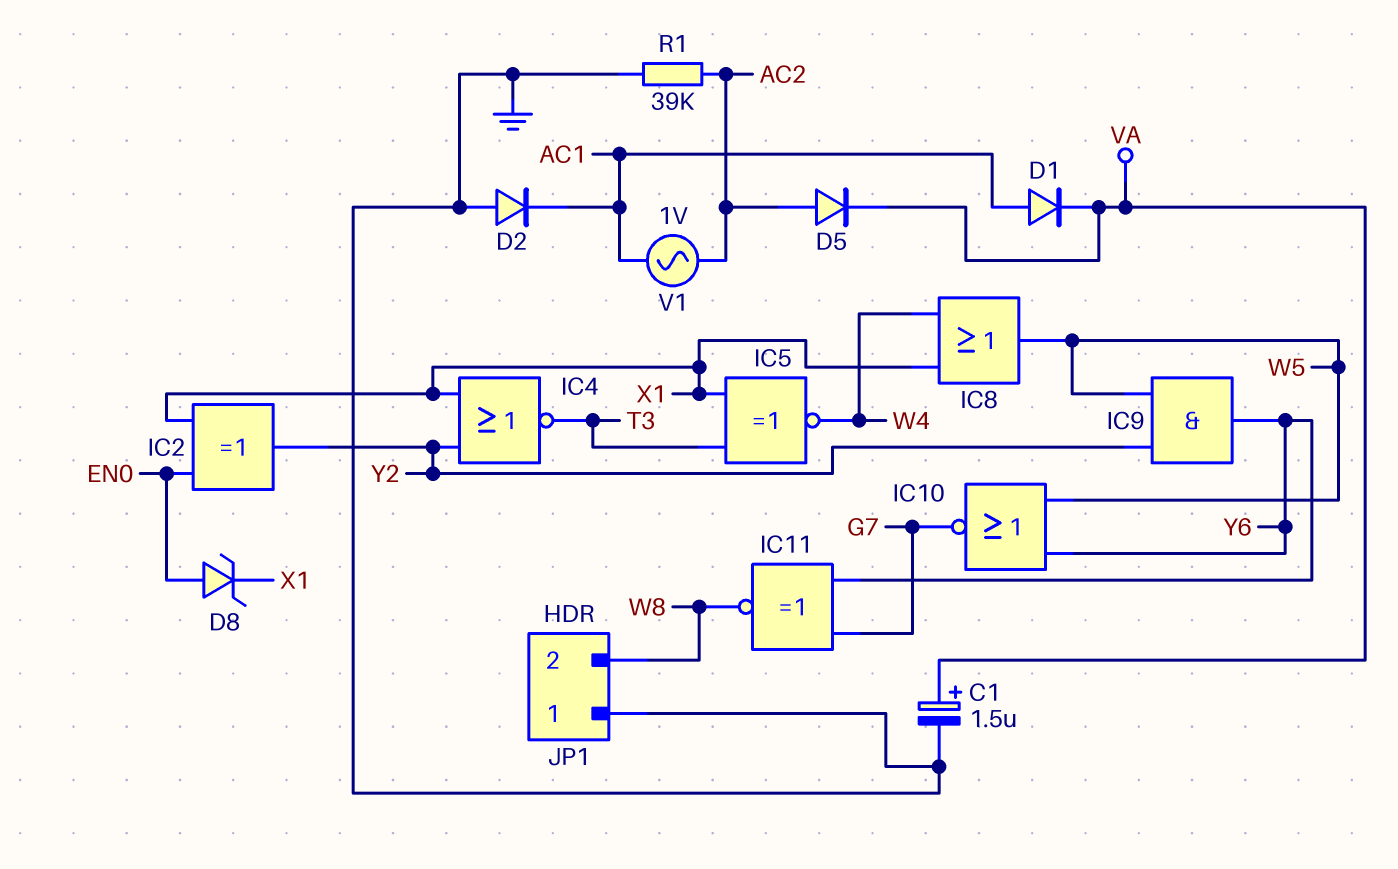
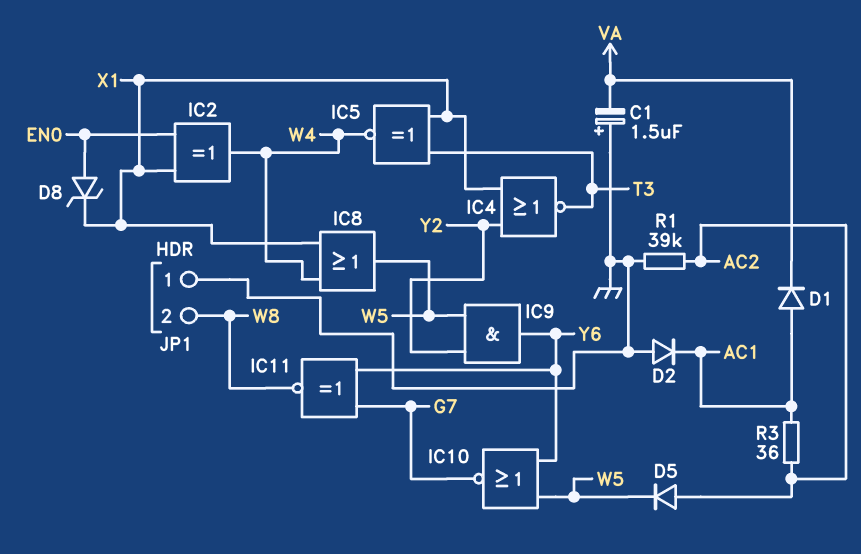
C1: 1.5uF (plus VA, minus GND) -> 1.5uF (plus GND, minus VA)
D5: diode (A AC2, K VA) -> diode (A AC2, K W5)
IC2: XOR (in EN0, in X1, out Y2) -> XOR (in EN0, in X1, out W4)
R3: none -> 36 (AC1, AC2)
V1: AC 1V (AC1, AC2) -> none

